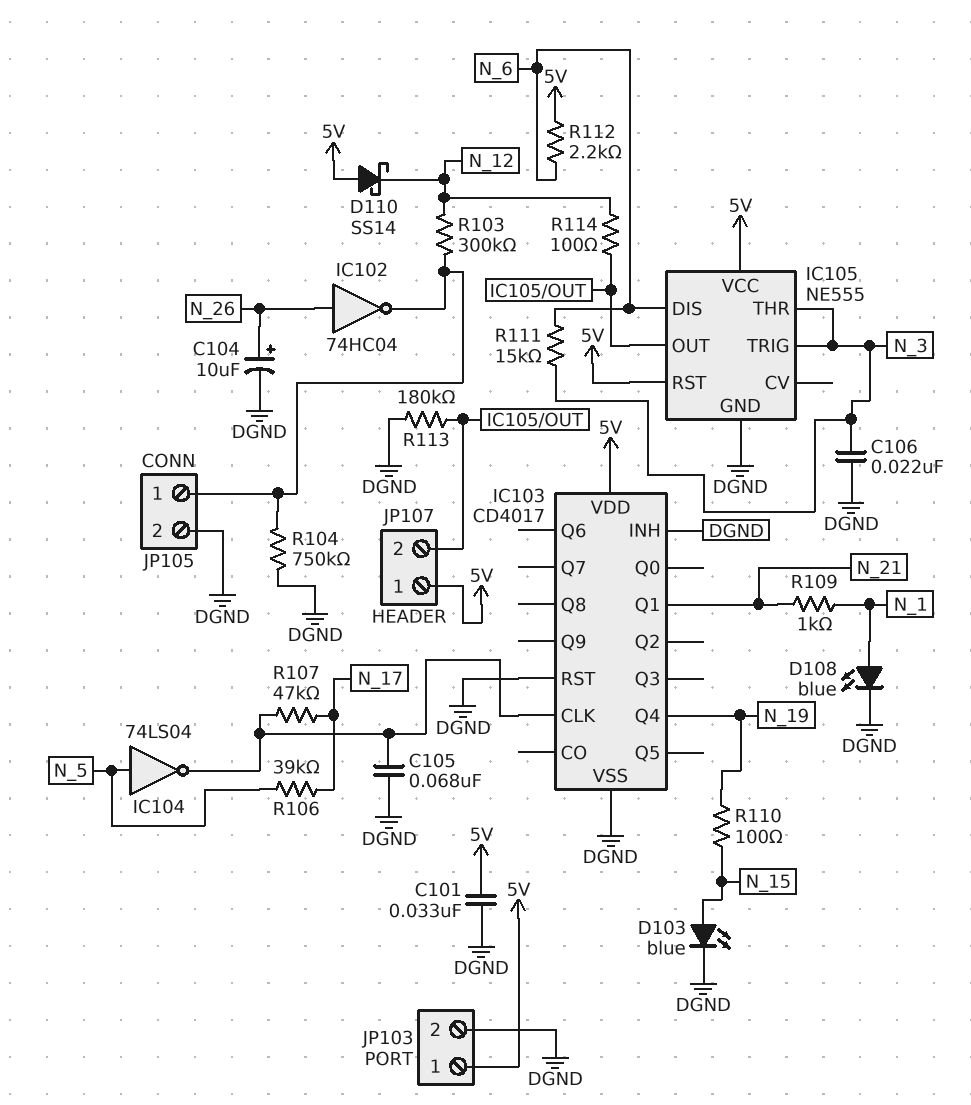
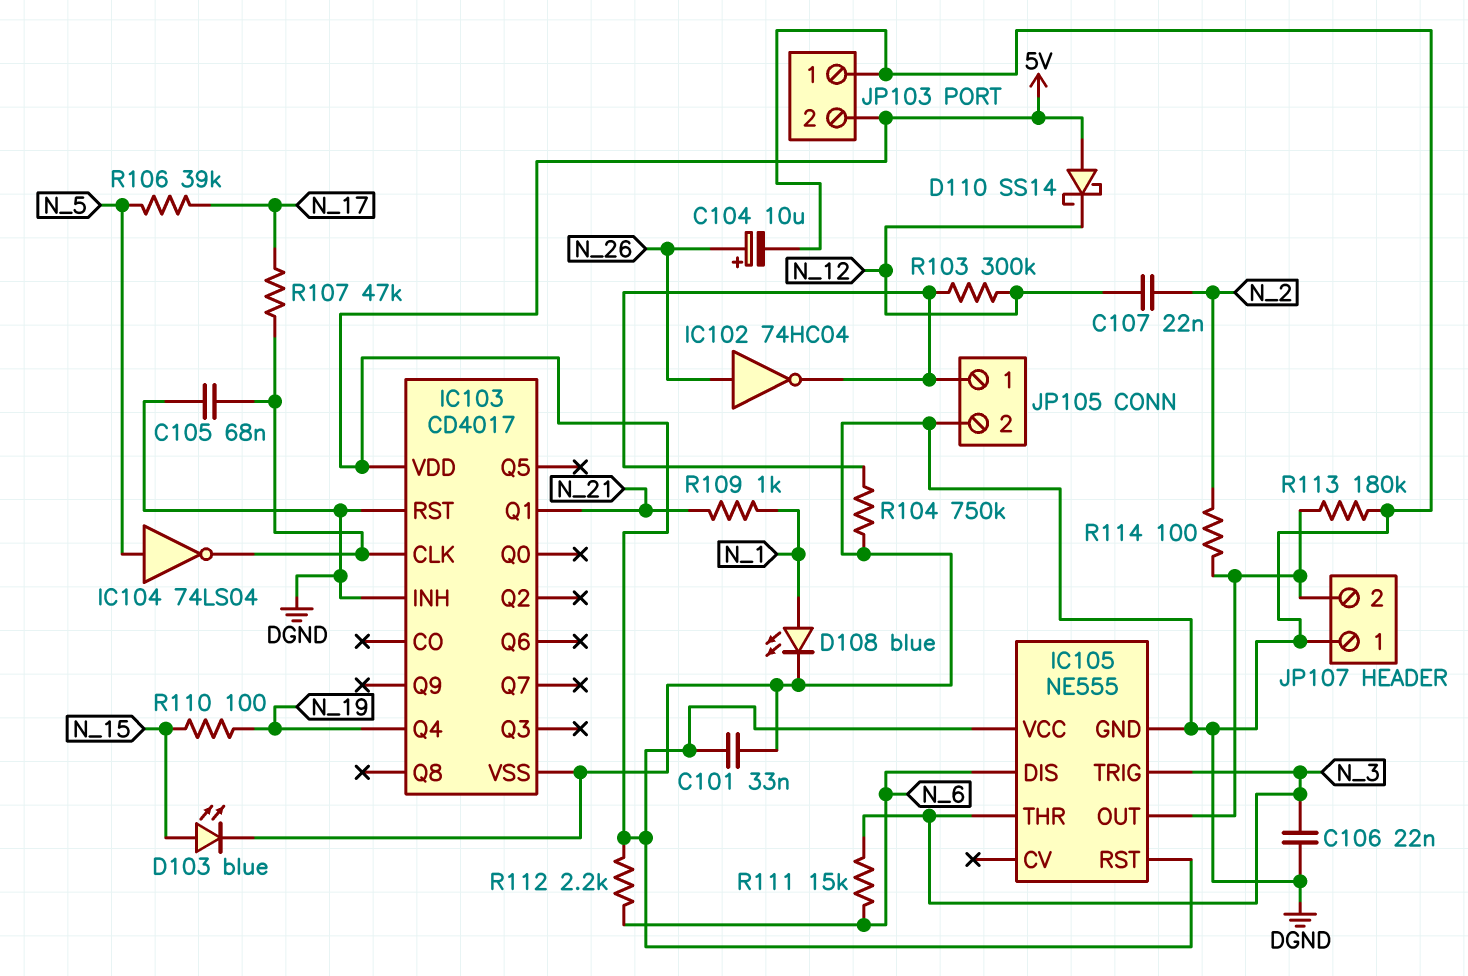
C107: none -> 22nF (N_2, N_12)
JP103 pin 1: 5V -> DGND
JP103 pin 2: DGND -> 5V
JP107 pin 1: 5V -> DGND
R114: 100 (IC105/OUT, N_12) -> 100 (IC105/OUT, N_2)

